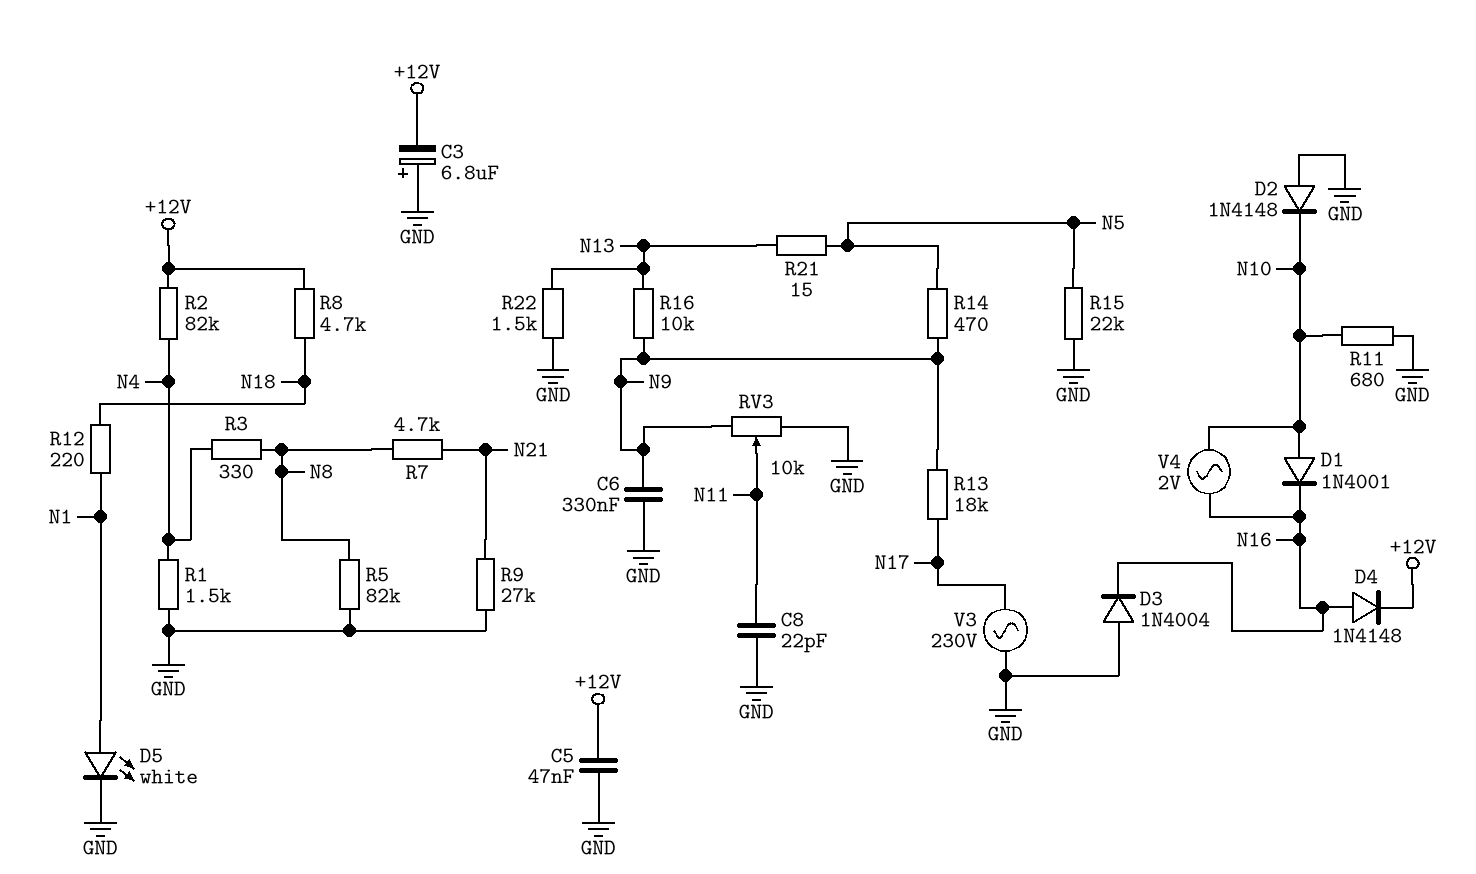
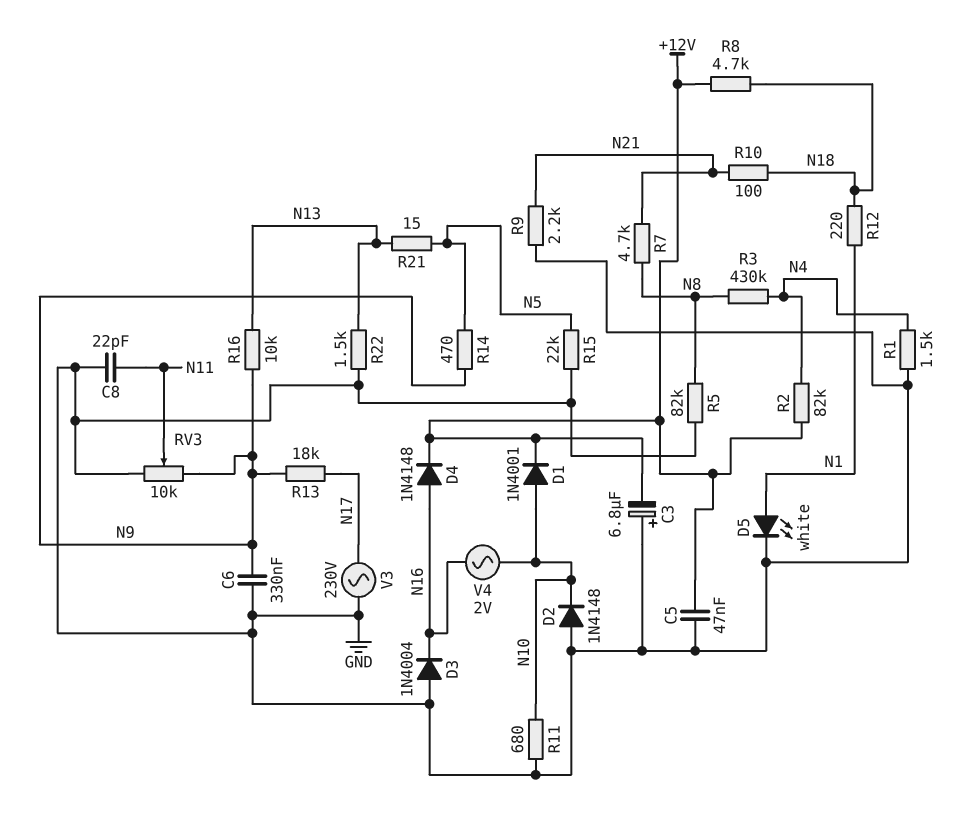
D1: diode 1N4001 (A N10, K N16) -> diode 1N4001 (A N10, K +12V)
R3: 330 (N4, N8) -> 430k (N4, N8)
R9: 27k (GND, N21) -> 2.2k (GND, N21)
R10: none -> 100 (N18, N21)

